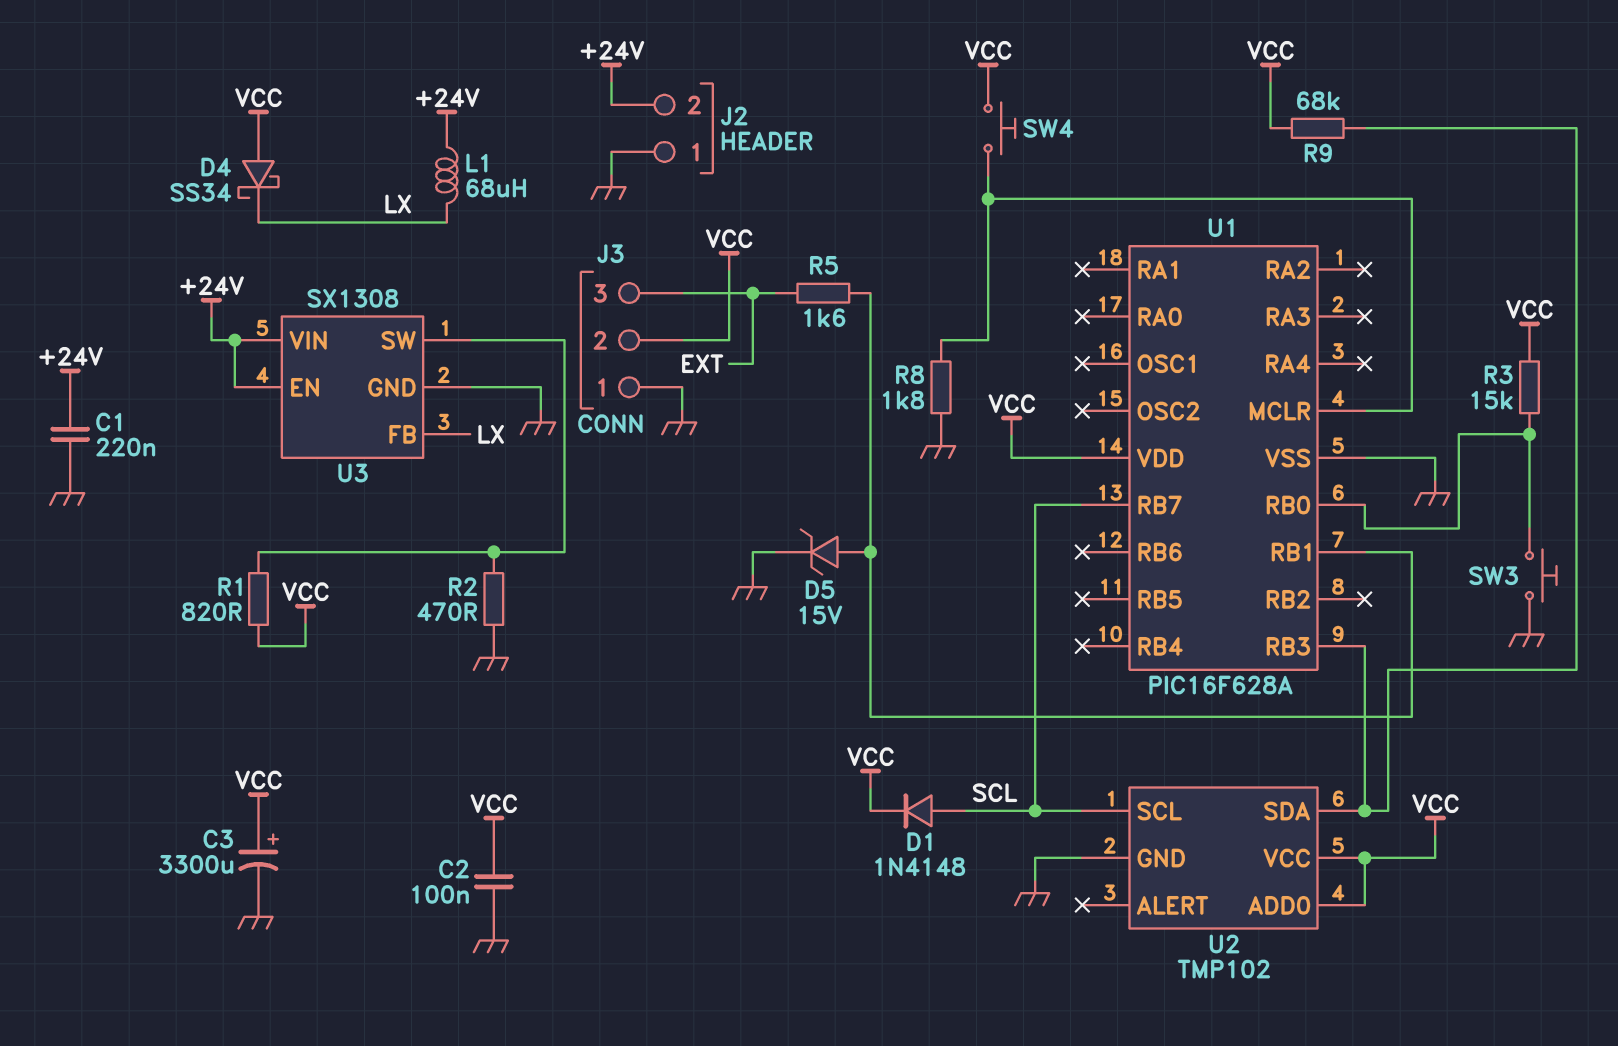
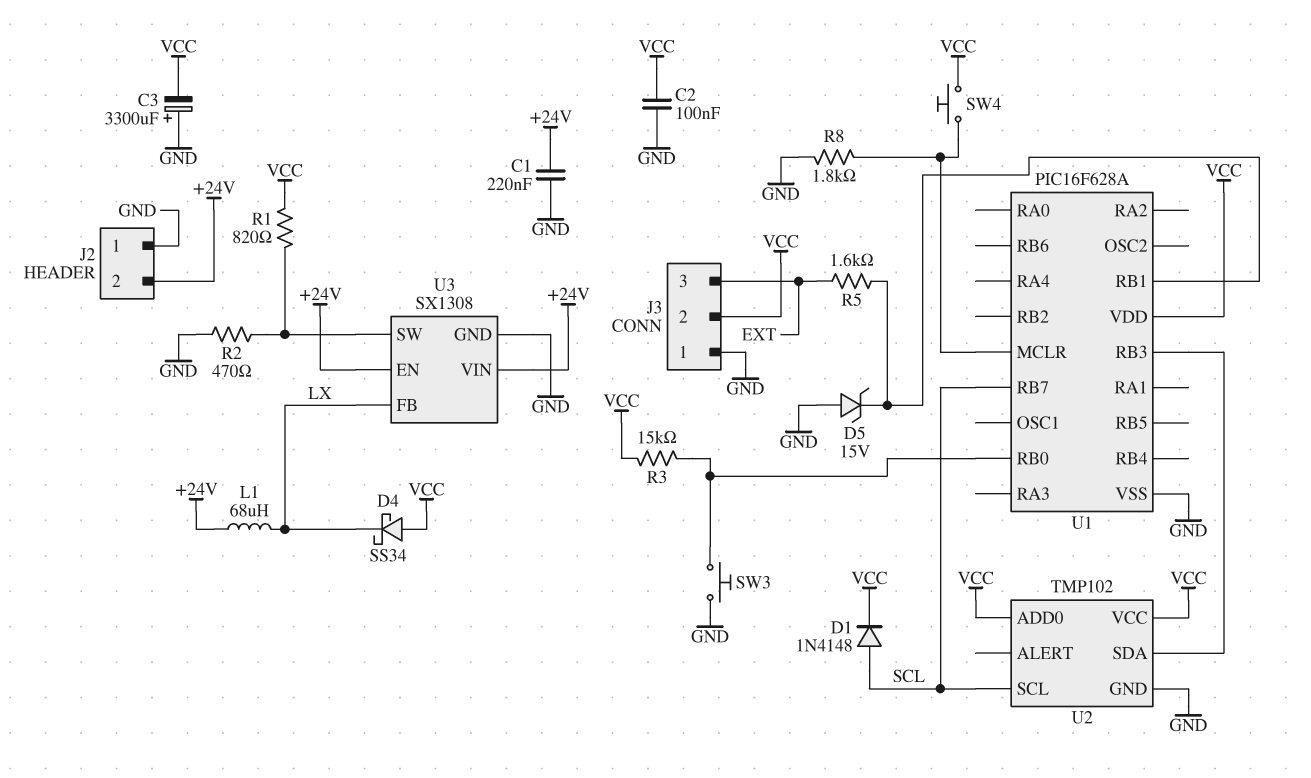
C3: 3300uF (plus VCC, minus GND) -> 3300uF (plus GND, minus VCC)
D5: zener 15V (A U1/RB1, K GND) -> zener 15V (A GND, K U1/RB1)
R9: 68k (U1/RB3, VCC) -> none

